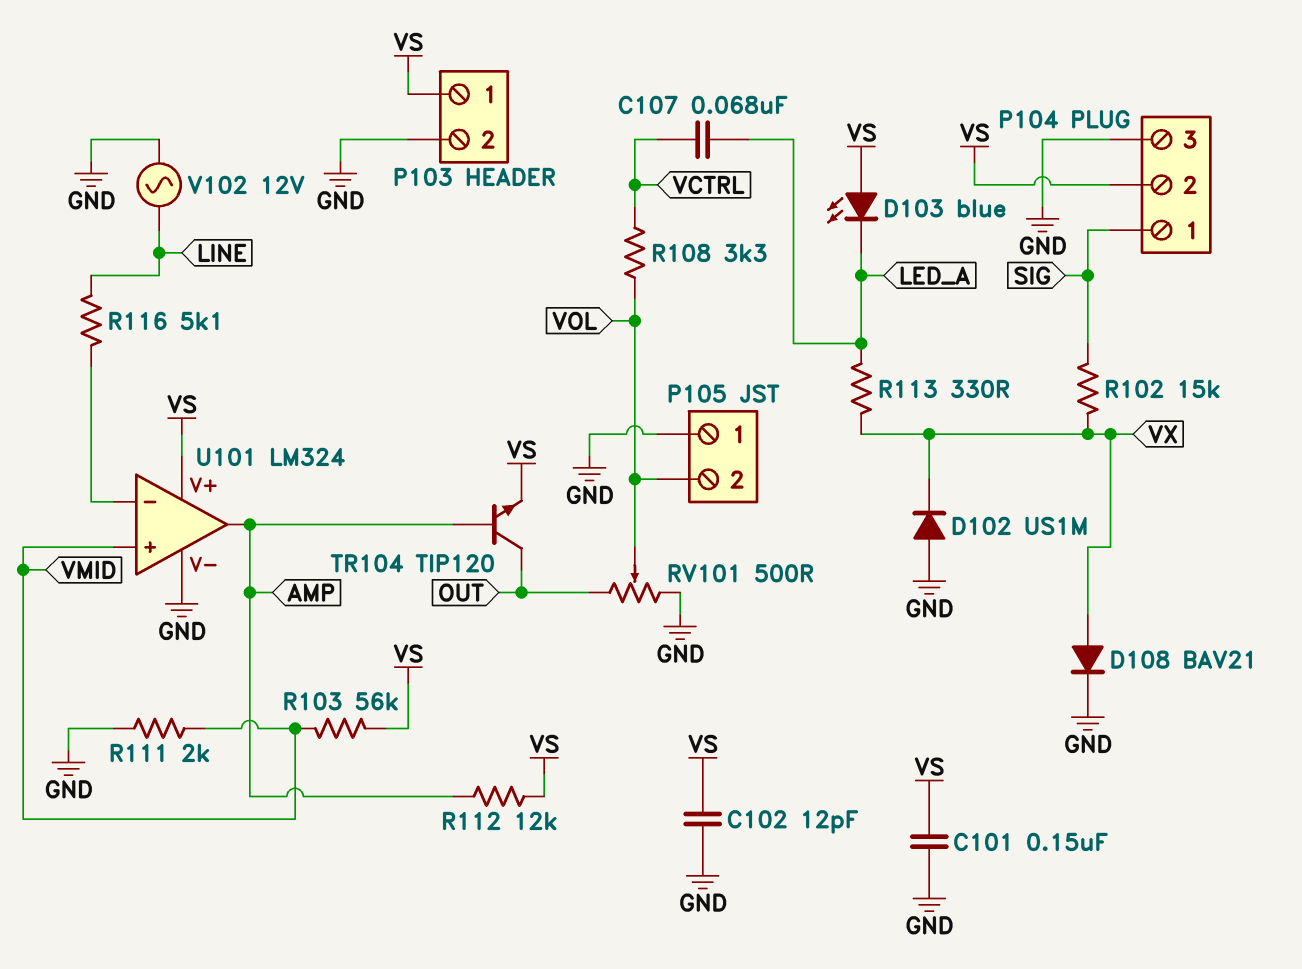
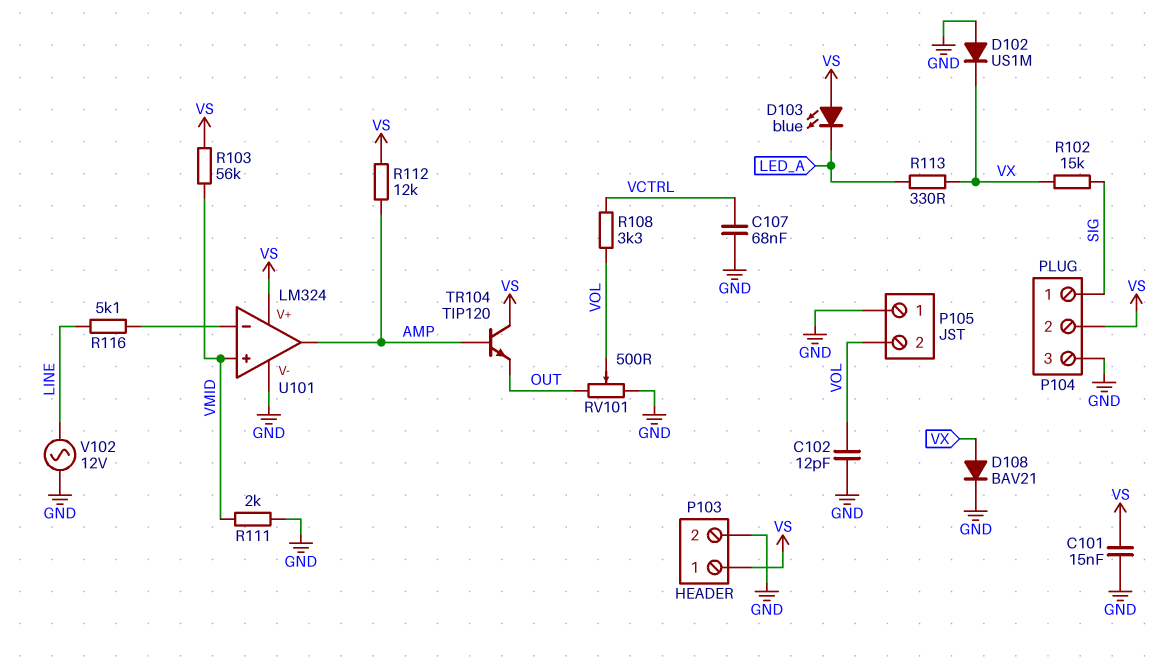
C101: 150nF (GND, VS) -> 15nF (GND, VS)
C102: 12pF (GND, VS) -> 12pF (GND, VOL)
C107: 68nF (LED_A, VCTRL) -> 68nF (GND, VCTRL)
TR104: NPN TIP120 (B AMP, C OUT, E VS) -> NPN TIP120 (B AMP, C VS, E OUT)

